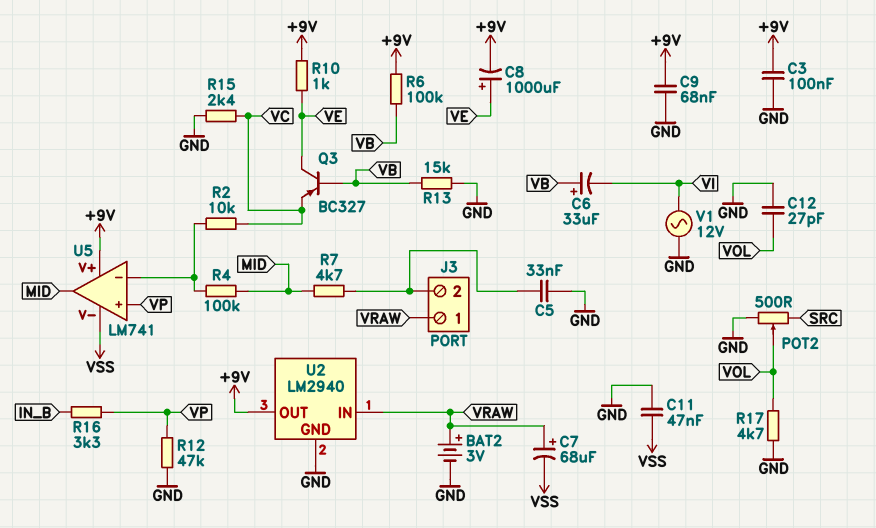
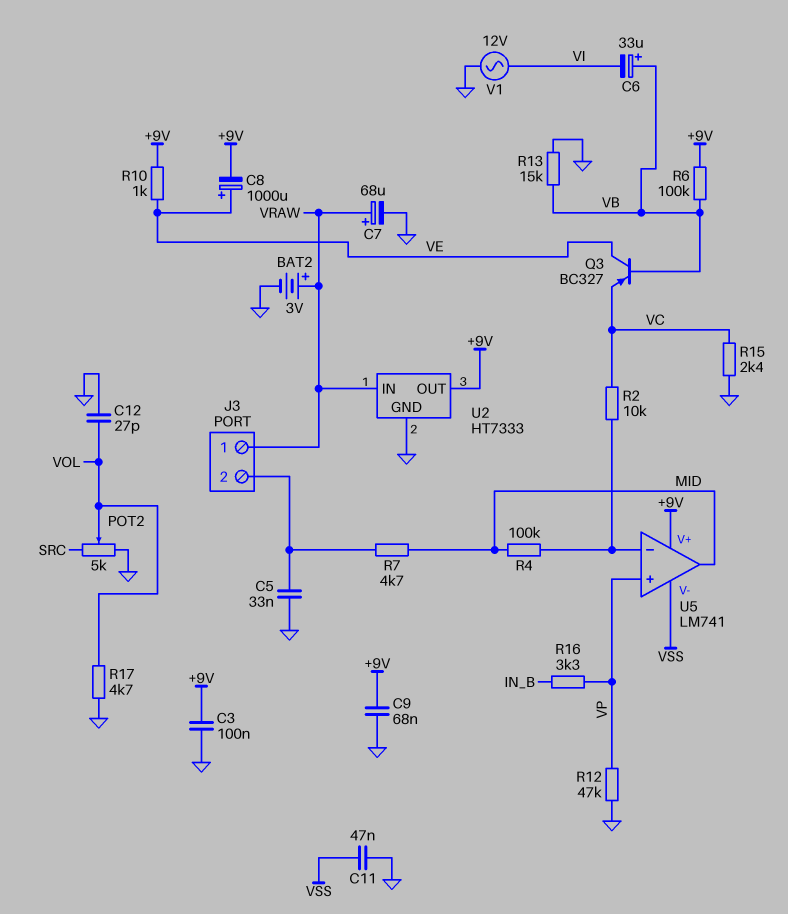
C7: 68uF (plus VRAW, minus VSS) -> 68uF (plus VRAW, minus GND)
POT2: 500 (GND, SRC, wiper VOL) -> 5k (GND, SRC, wiper VOL)
U2: LM2940 -> HT7333

